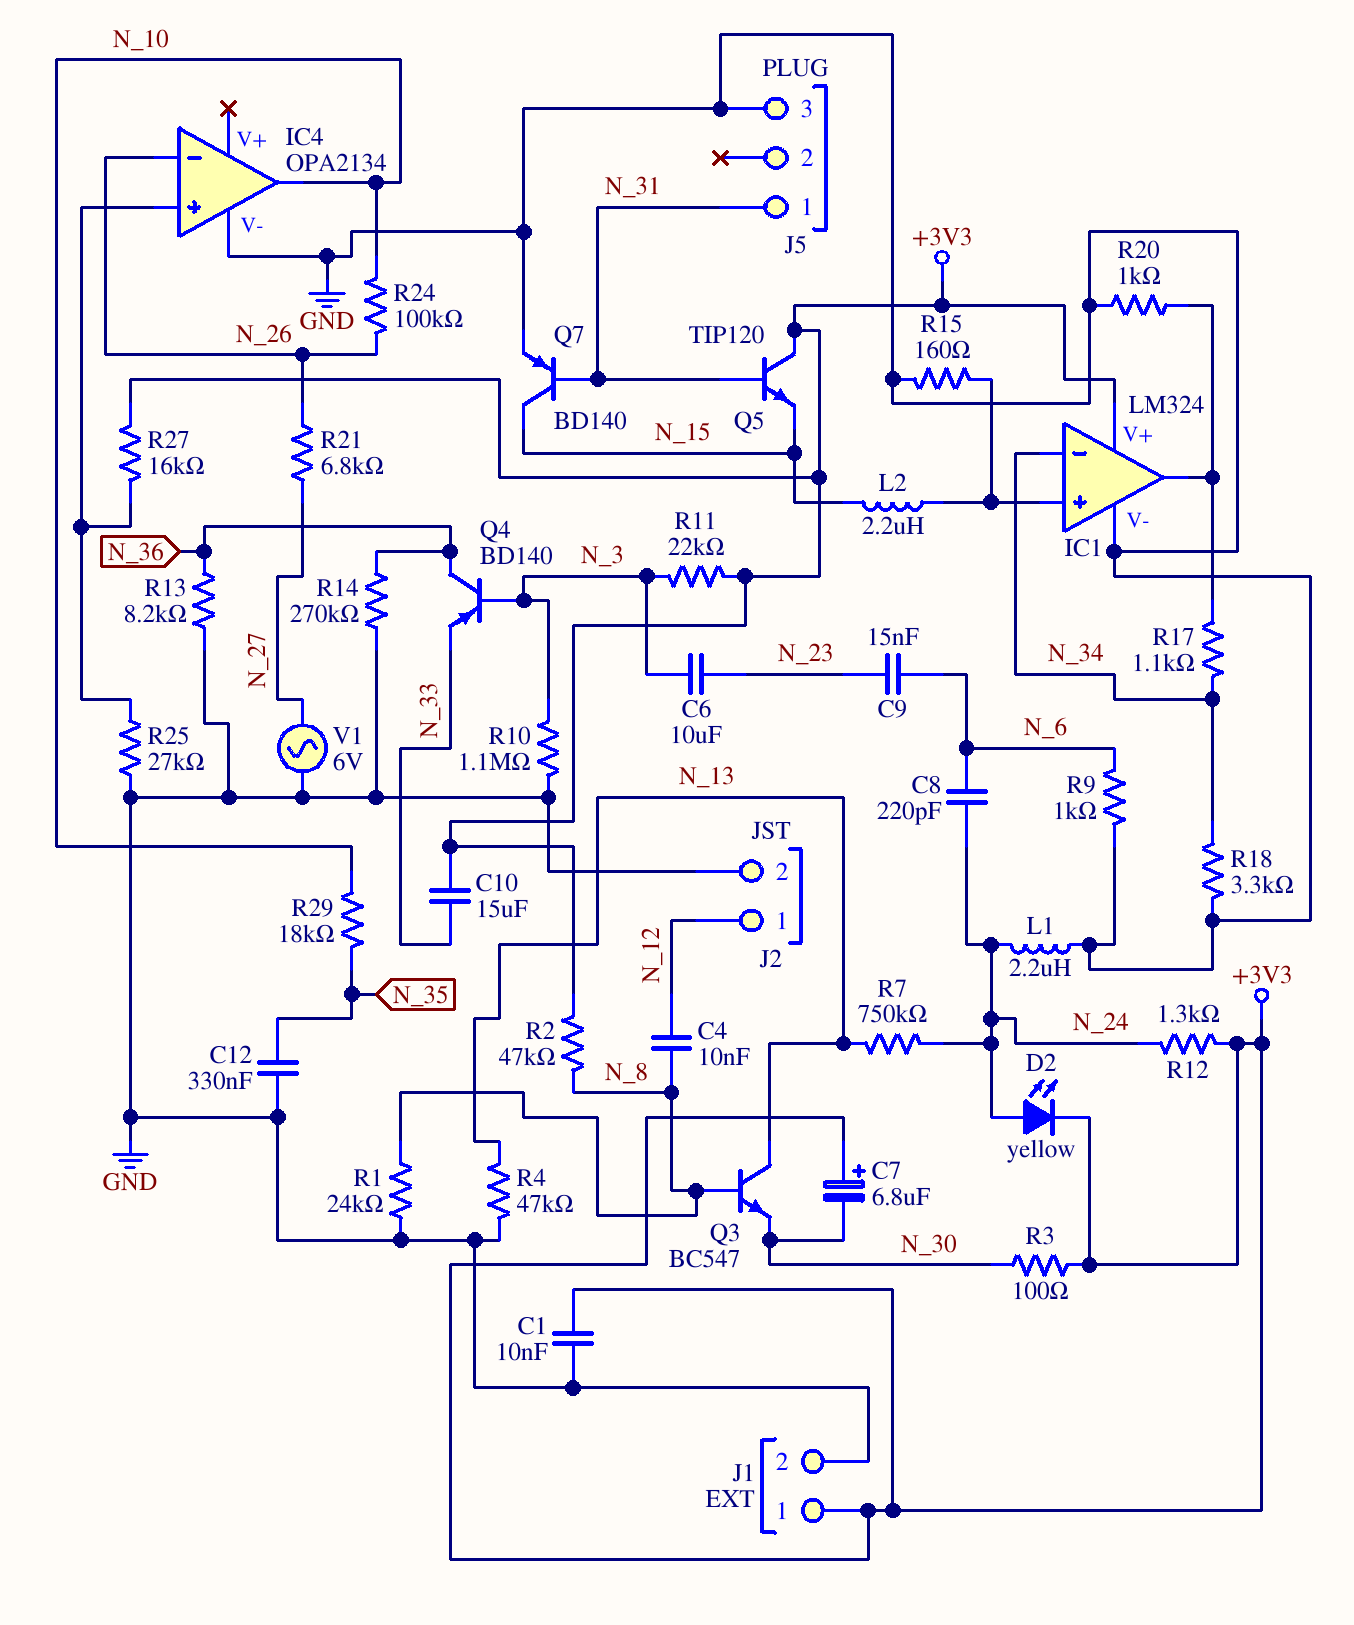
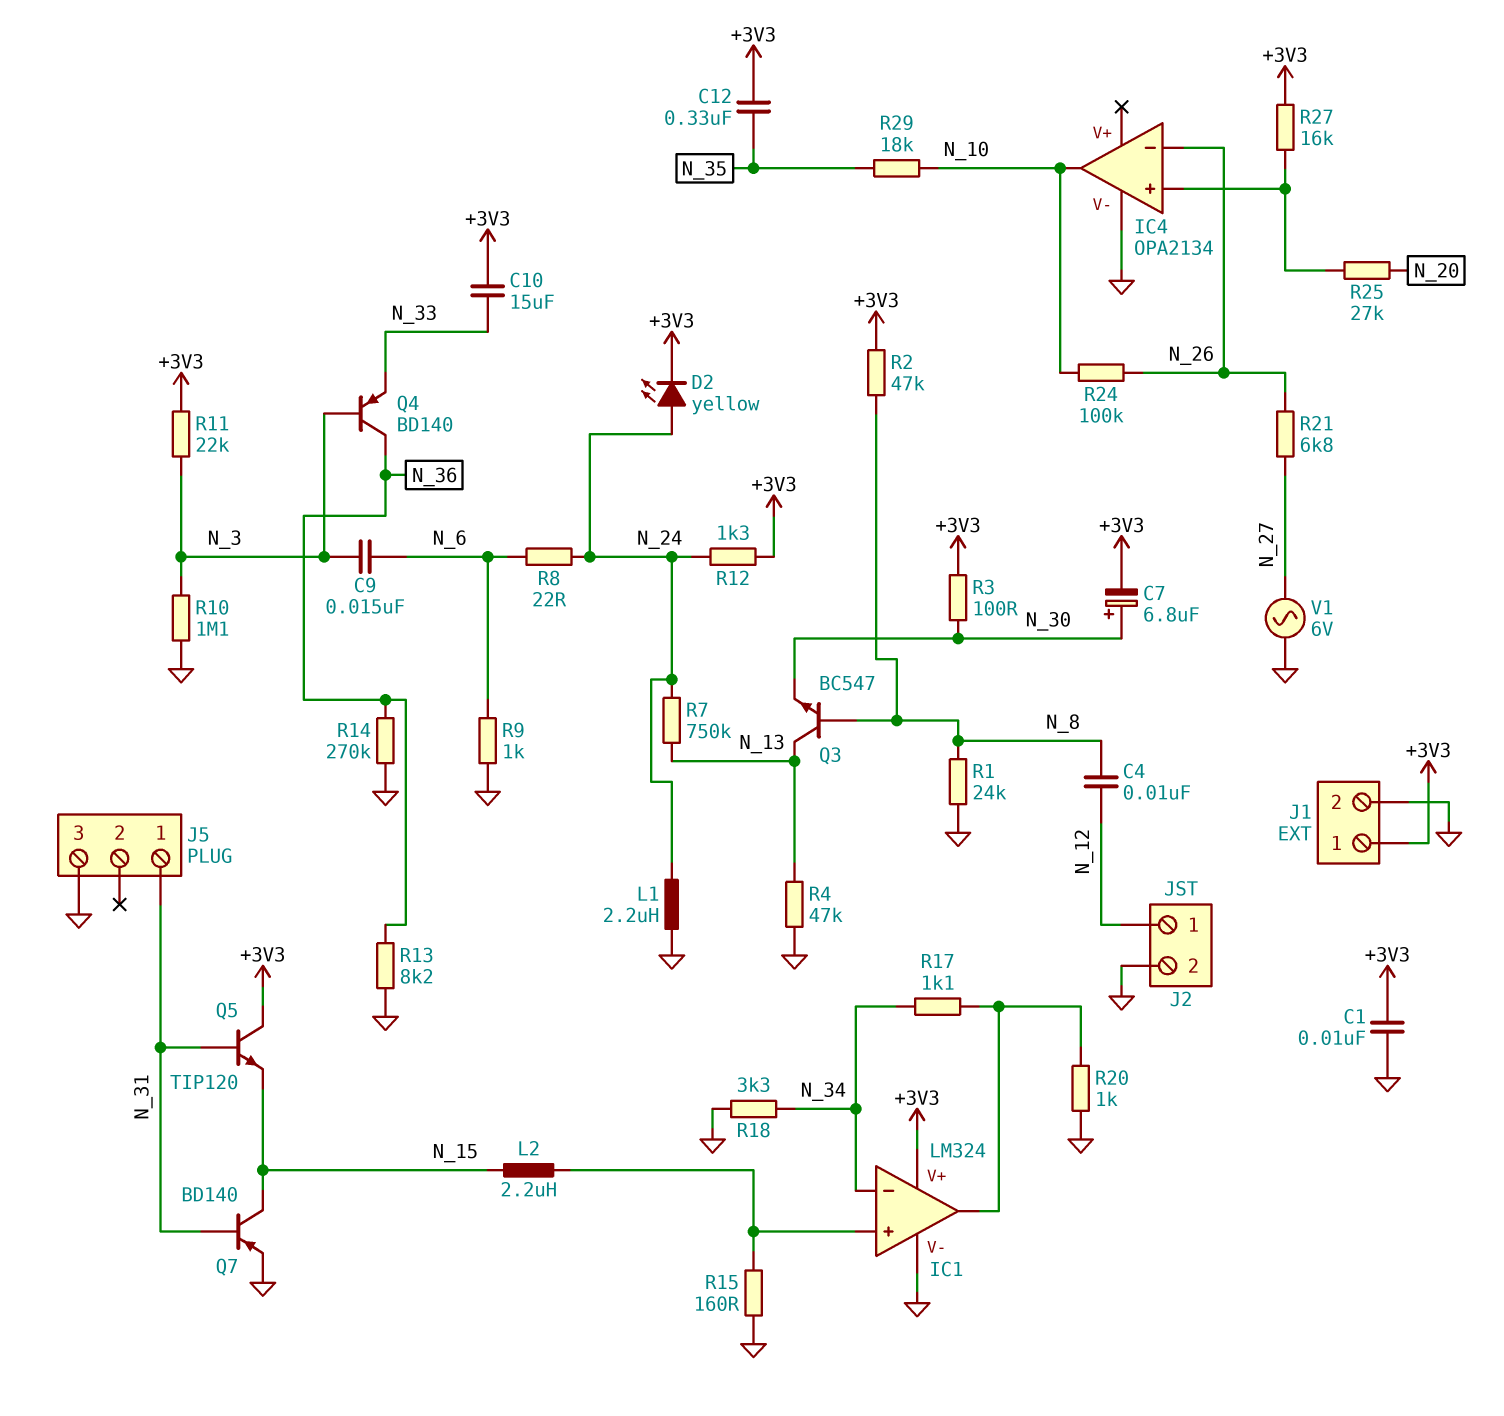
C6: 10uF (N_3, N_23) -> none
C7: 6.8uF (plus +3V3, minus N_30) -> 6.8uF (plus N_30, minus +3V3)
C8: 220pF (N_6, N_24) -> none
C9: 15nF (N_6, N_23) -> 15nF (N_3, N_6)
C12: 330nF (GND, N_35) -> 330nF (+3V3, N_35)
R8: none -> 22 (N_6, N_24)
R25: 27k (GND, IC4/in+) -> 27k (IC4/in+, N_20)

